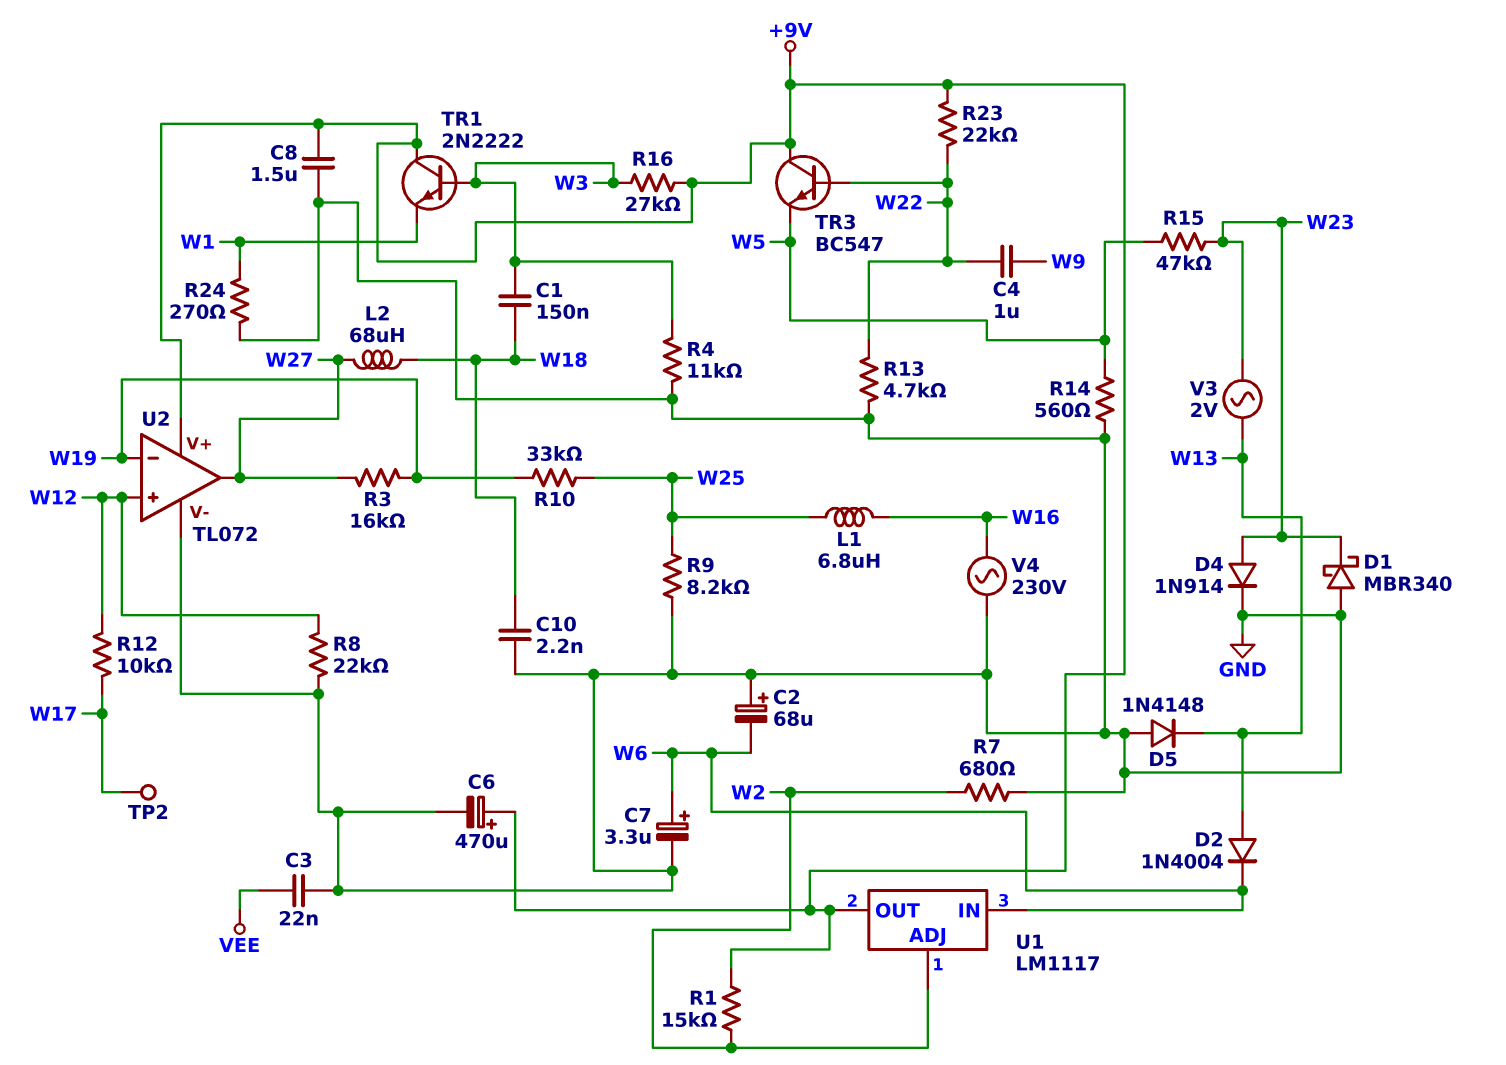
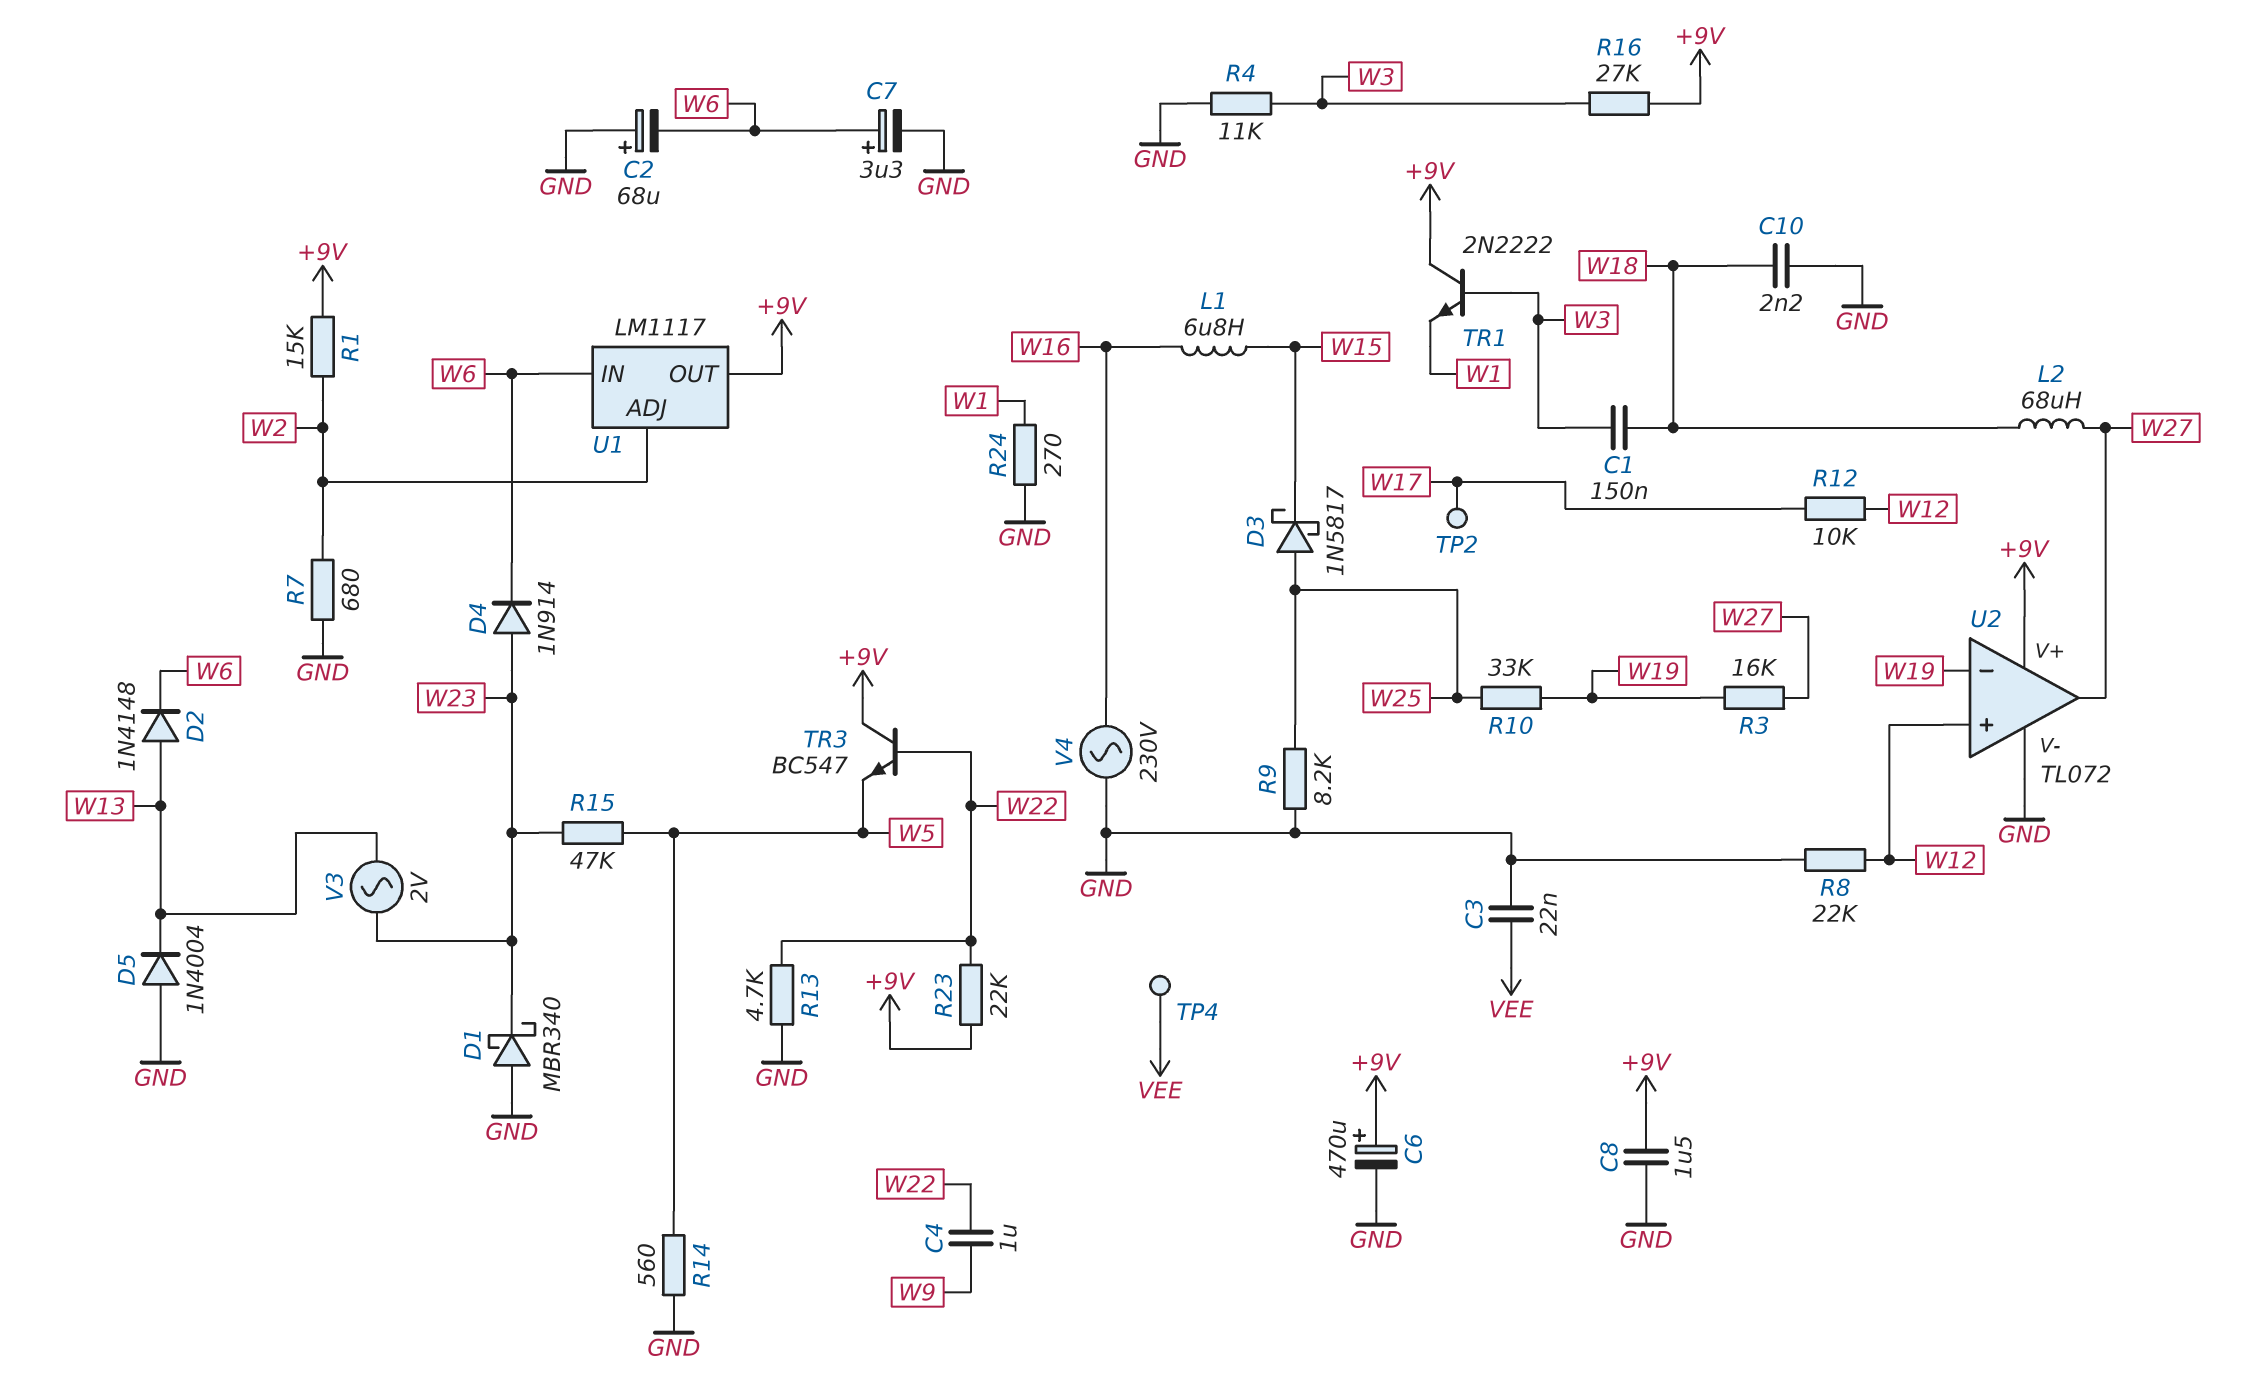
D2: diode 1N4004 (A W13, K W6) -> diode 1N4148 (A W13, K W6)
D3: none -> schottky 1N5817 (A W25, K W15)
D4: diode 1N914 (A W23, K GND) -> diode 1N914 (A W23, K W6)
D5: diode 1N4148 (A GND, K W13) -> diode 1N4004 (A GND, K W13)
L1: 6.8uH (W16, W25) -> 6.8uH (W15, W16)
TP4: none -> test point (VEE)

